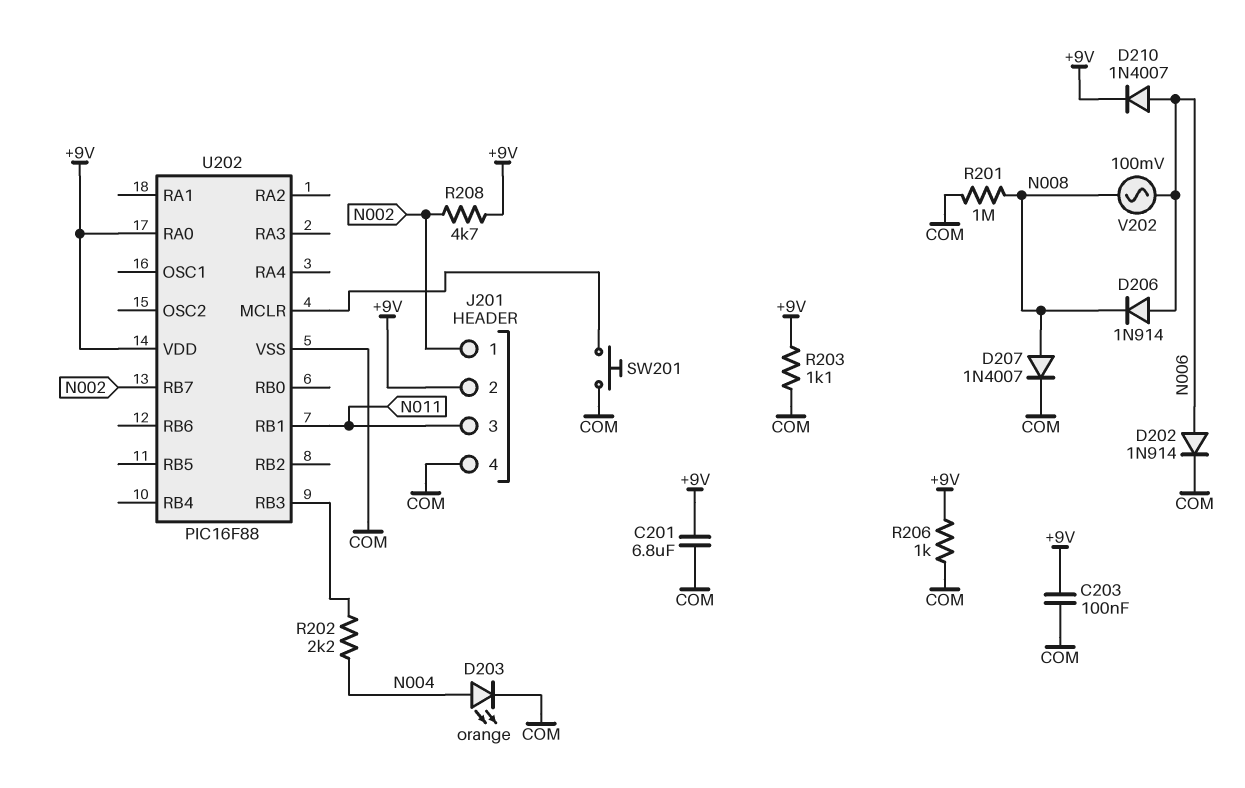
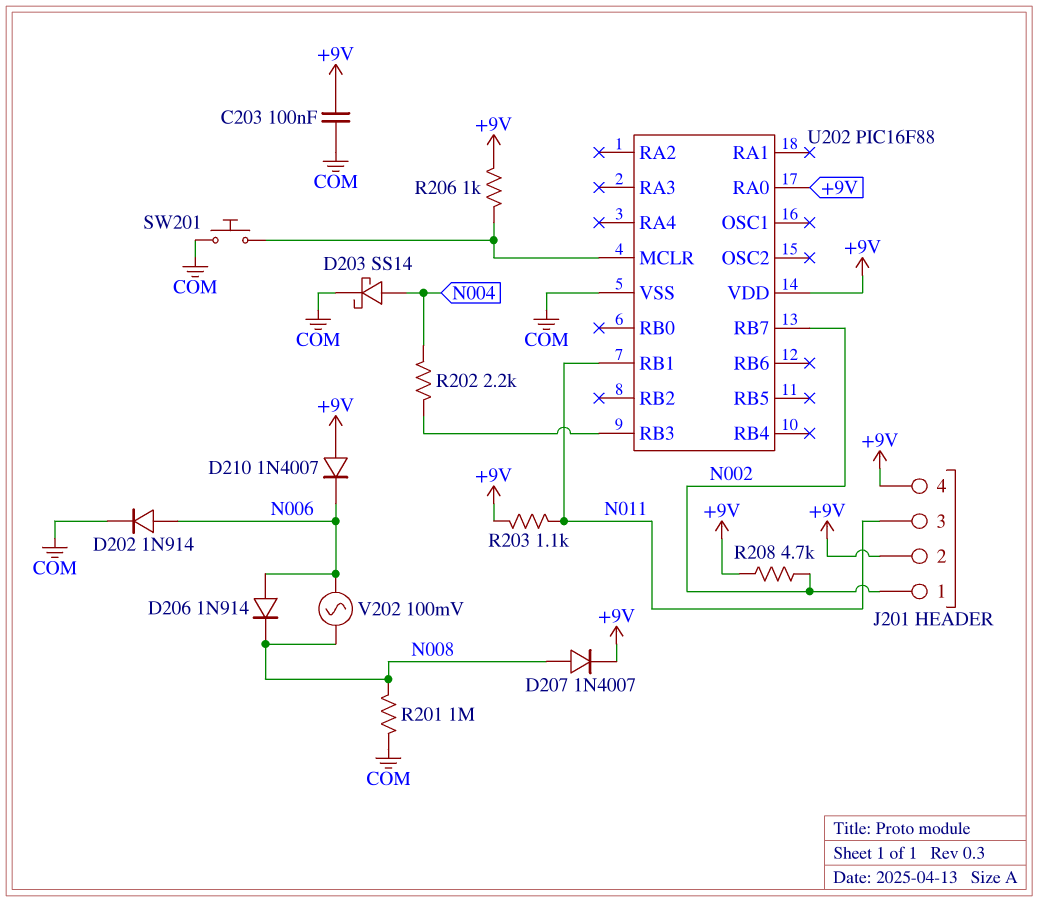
C201: 6.8uF (+9V, COM) -> none
D203: LED orange (A N004, K COM) -> schottky SS14 (A N004, K COM)
D207: diode 1N4007 (A N008, K COM) -> diode 1N4007 (A N008, K +9V)
D210: diode 1N4007 (A N006, K +9V) -> diode 1N4007 (A +9V, K N006)
J201 pin 4: COM -> +9V
R203: 1.1k (+9V, COM) -> 1.1k (+9V, N011)
R206: 1k (+9V, COM) -> 1k (+9V, U202/MCLR)

